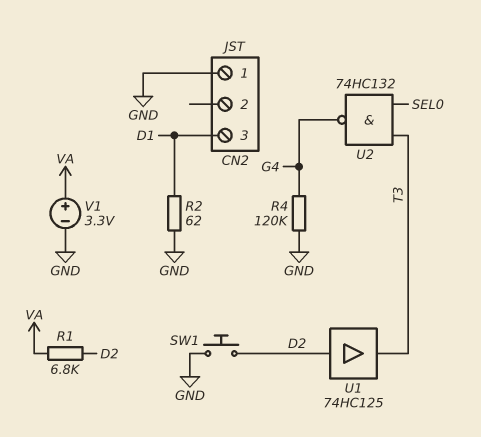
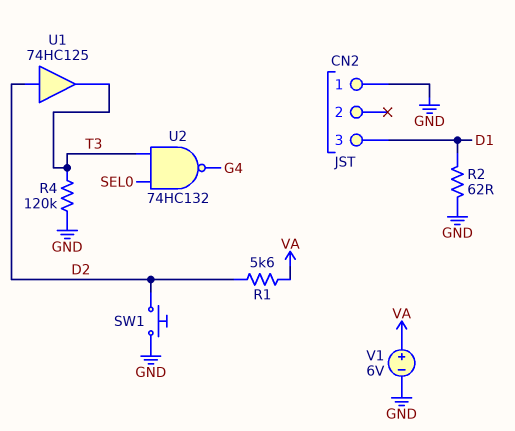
R1: 6.8k (D2, VA) -> 5.6k (D2, VA)
R4: 120k (G4, GND) -> 120k (GND, T3)
V1: 3.3V (plus VA, minus GND) -> 6V (plus VA, minus GND)

